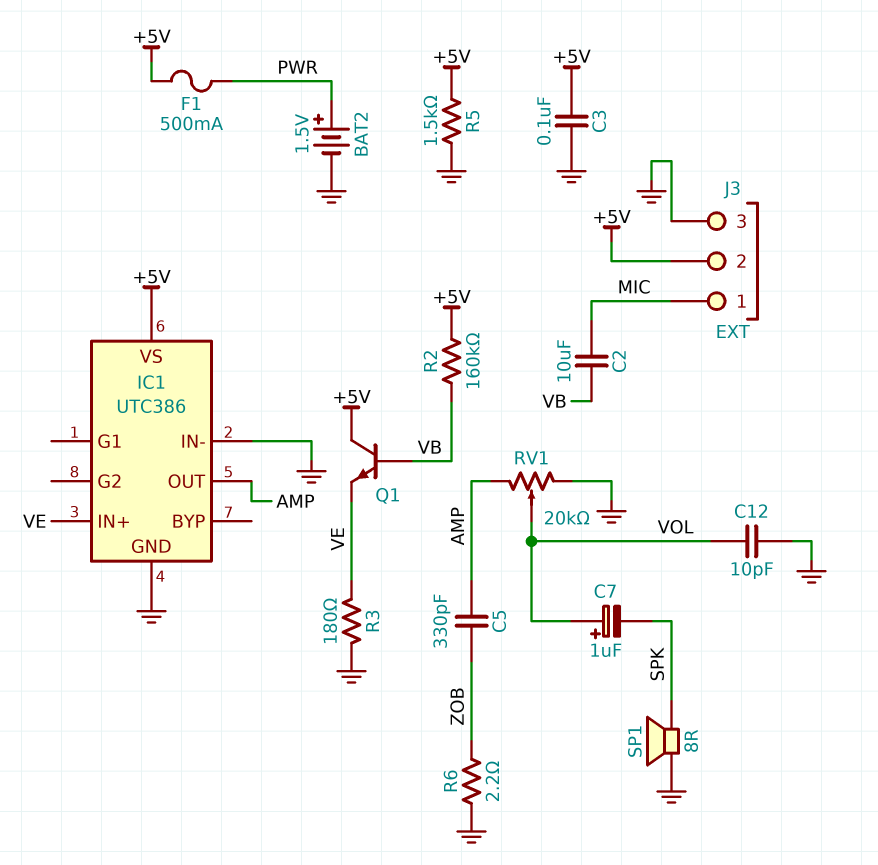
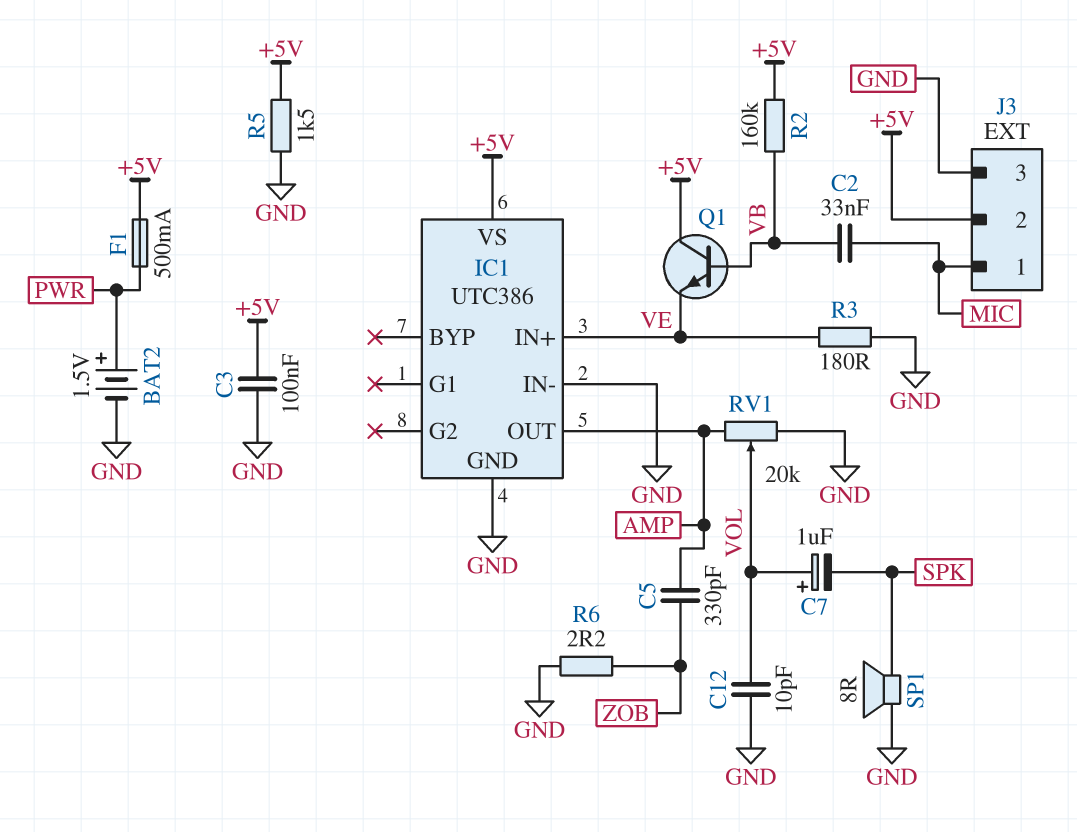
C2: 10uF (MIC, VB) -> 33nF (MIC, VB)

